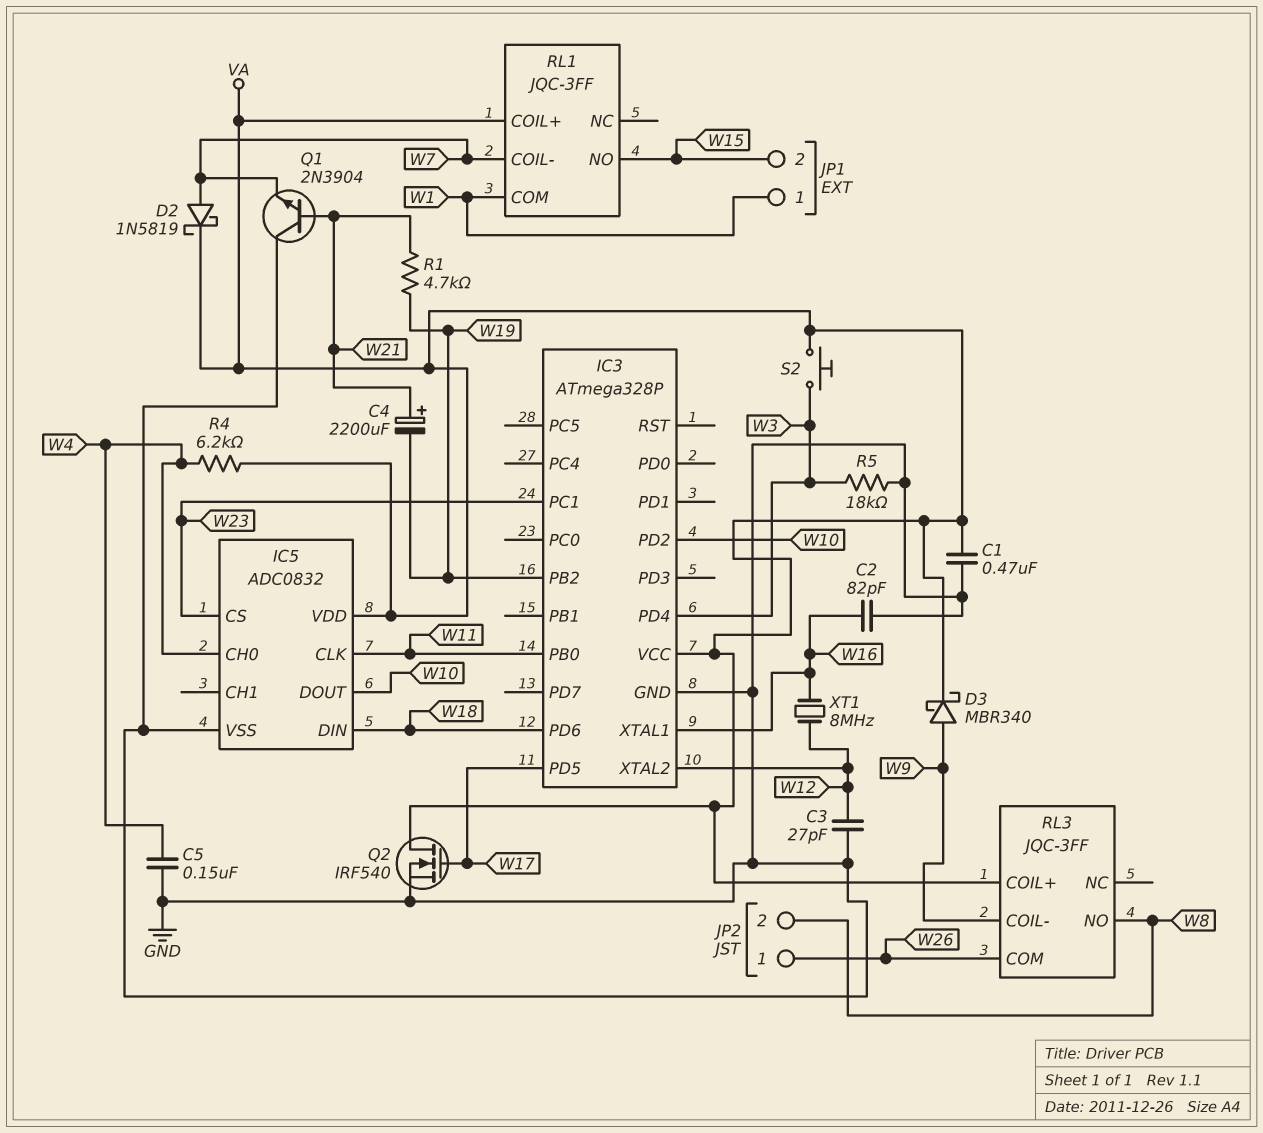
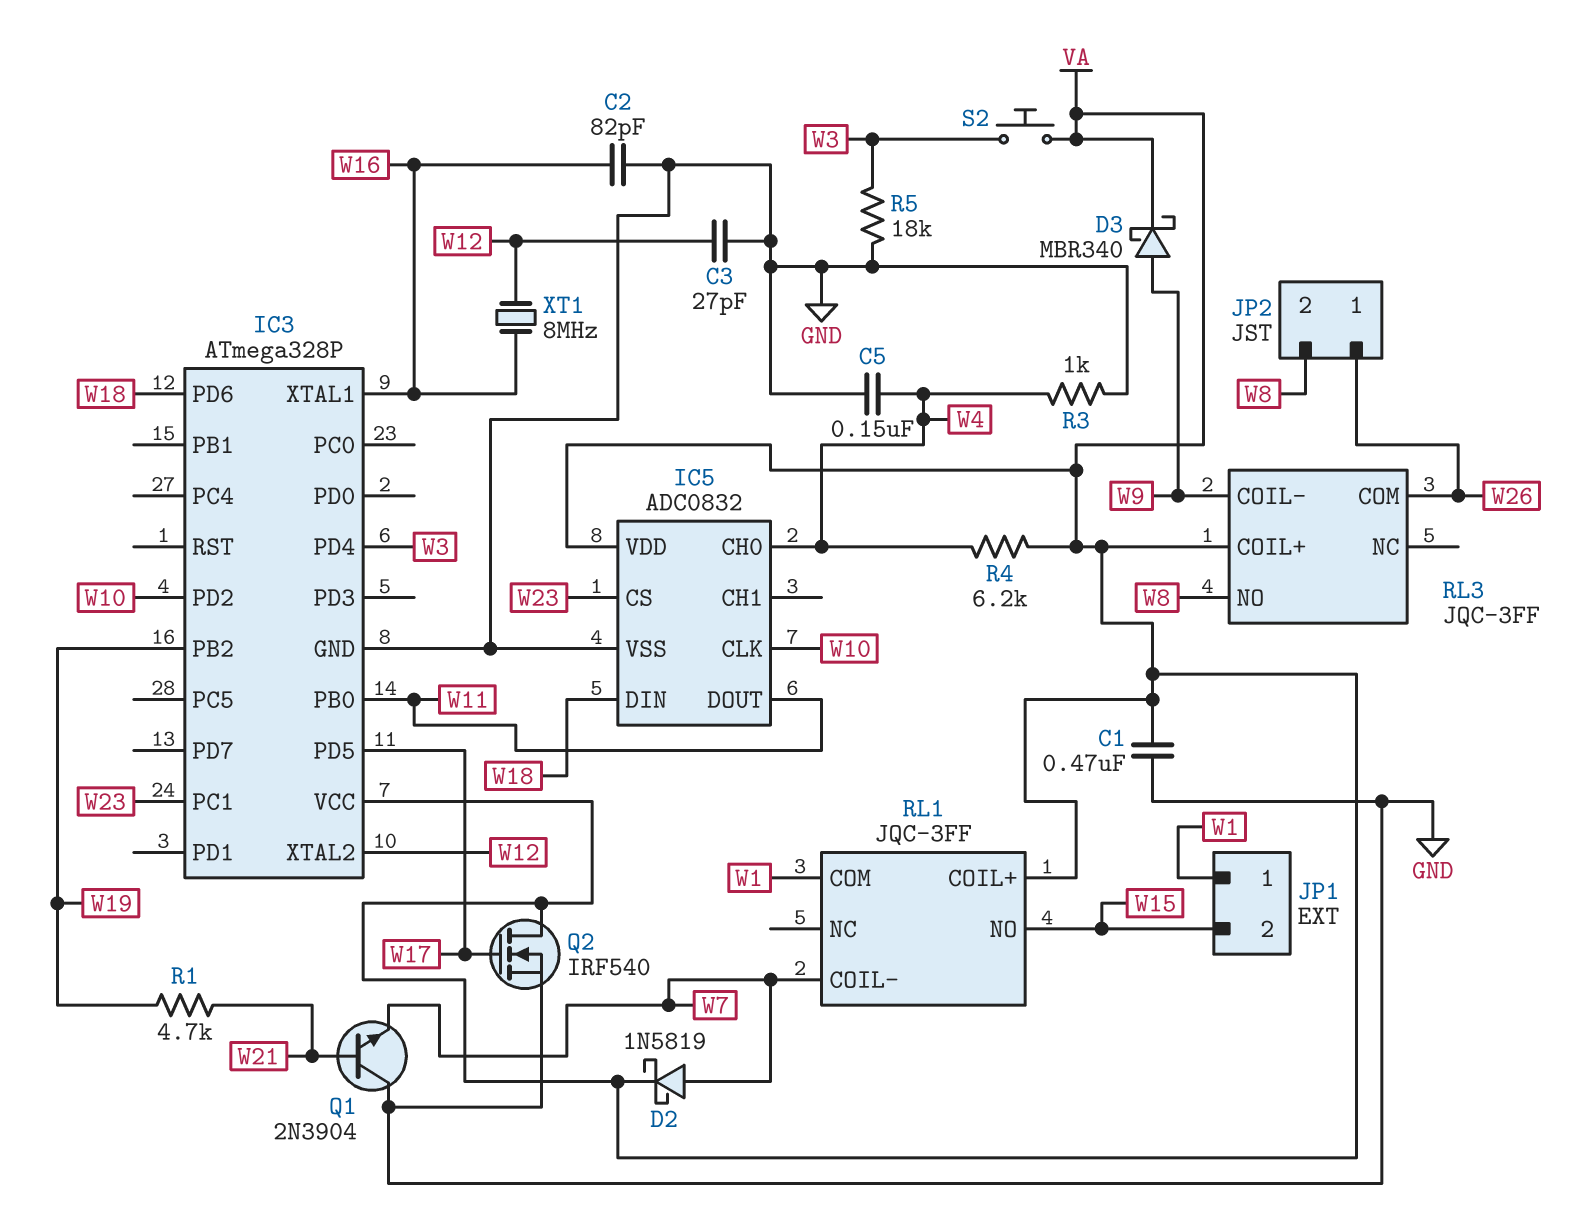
C4: 2200uF (plus W21, minus W19) -> none
IC5 pin CLK: W11 -> W10
IC5 pin DOUT: W10 -> W11
R3: none -> 1k (GND, W4)

